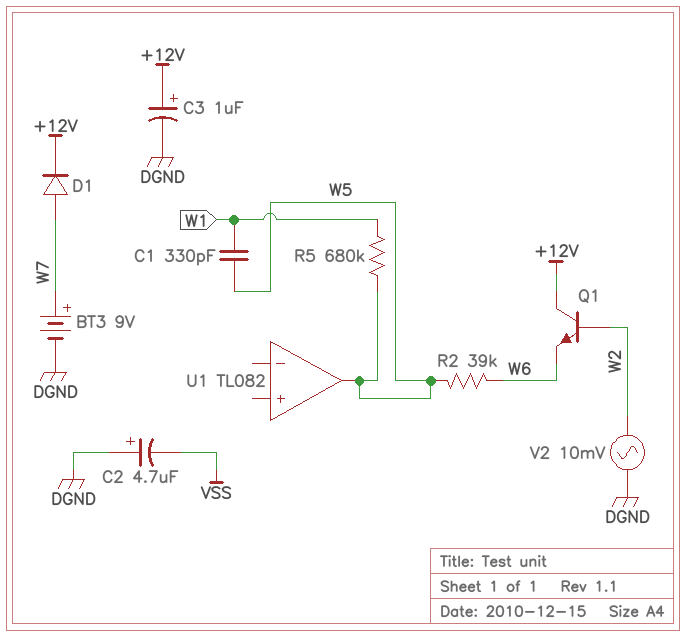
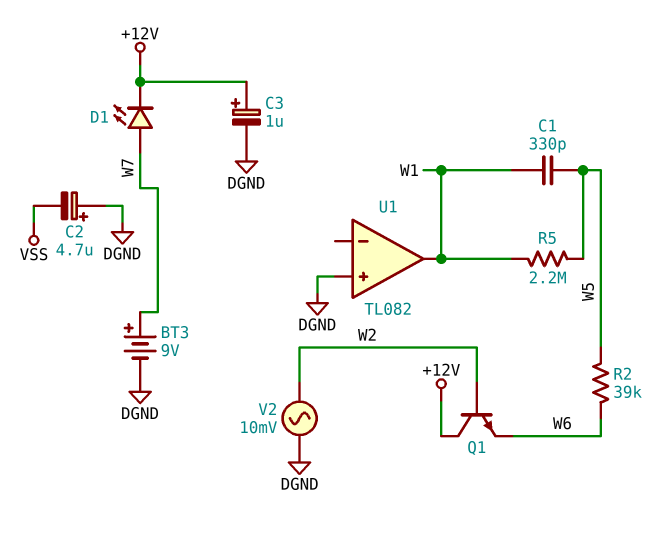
D1: diode (A W7, K +12V) -> LED (A W7, K +12V)
R5: 680k (W1, W5) -> 2.2M (W1, W5)
U1 pin in+: none -> DGND
U1 pin out: W5 -> W1

